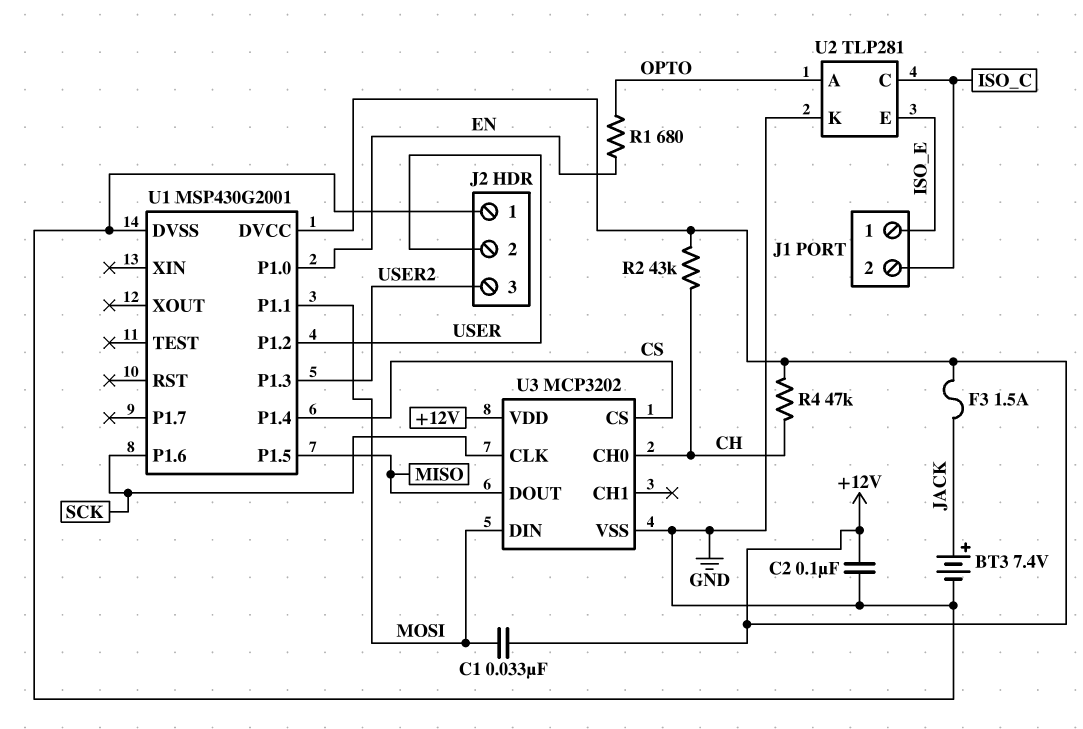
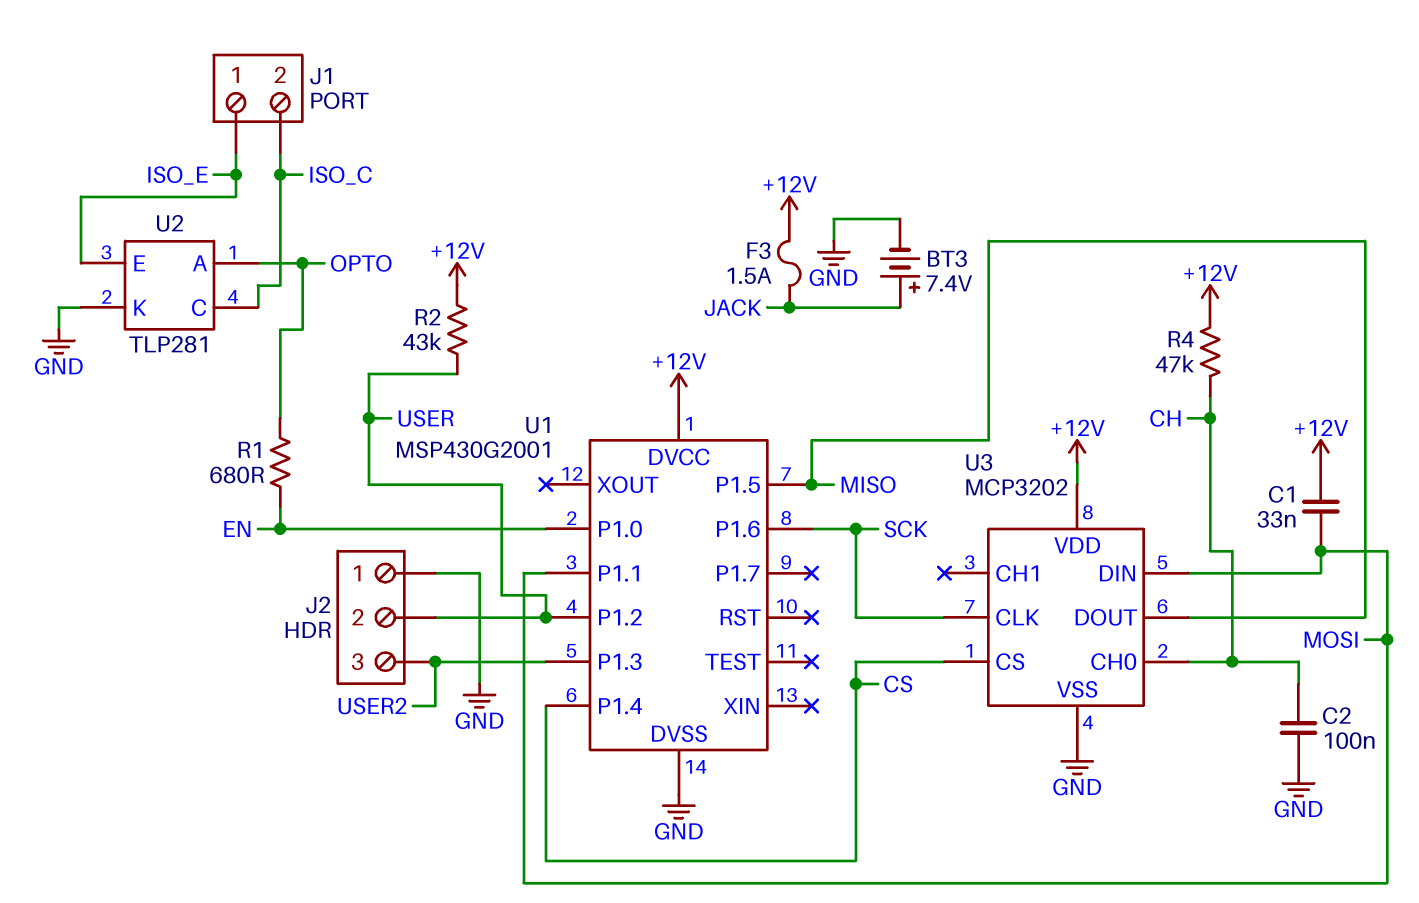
C2: 100nF (+12V, GND) -> 100nF (CH, GND)
R2: 43k (+12V, CH) -> 43k (+12V, USER)

